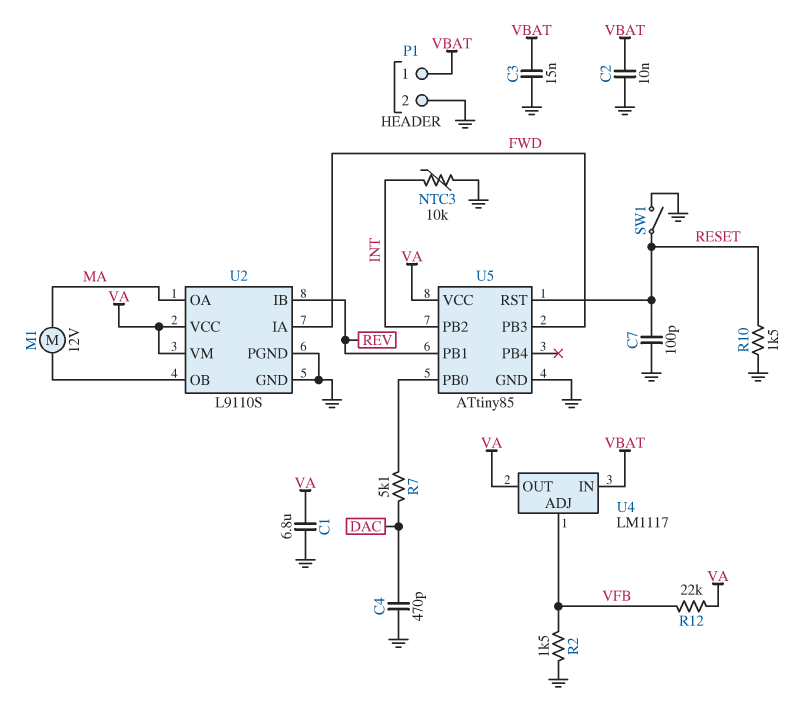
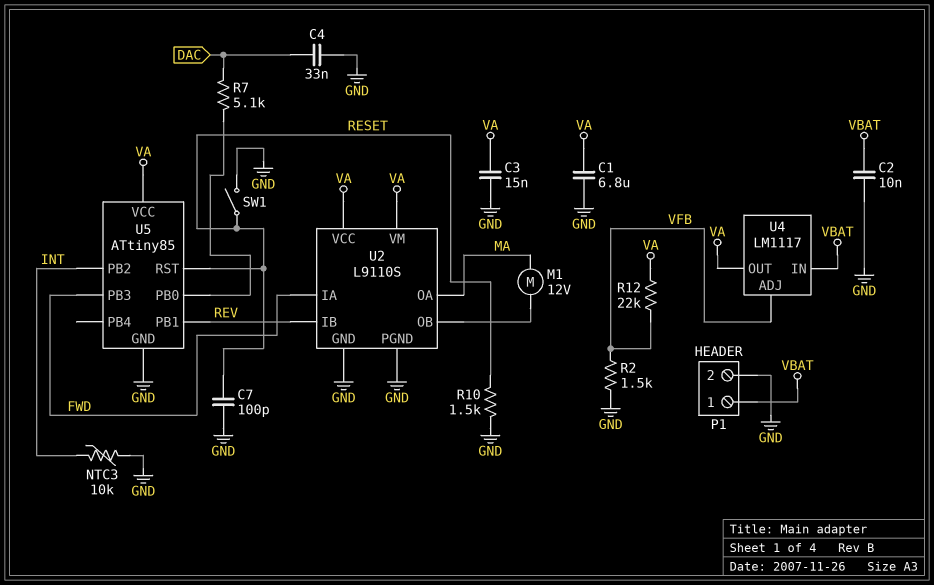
C3: 15nF (GND, VBAT) -> 15nF (GND, VA)
C4: 470pF (DAC, GND) -> 33nF (DAC, GND)

